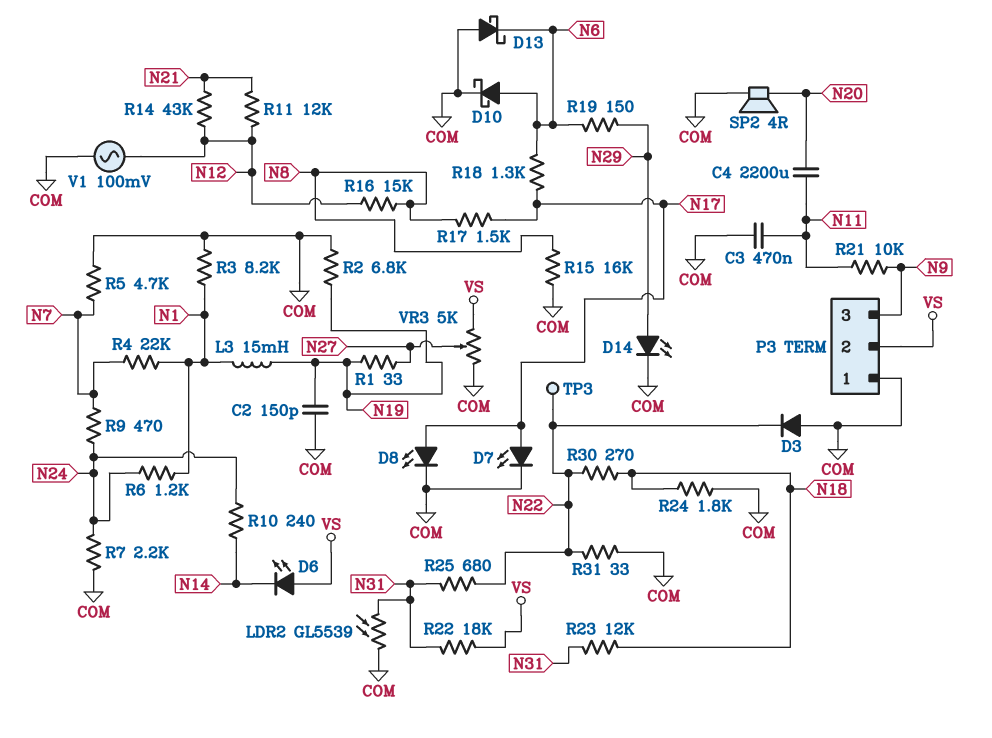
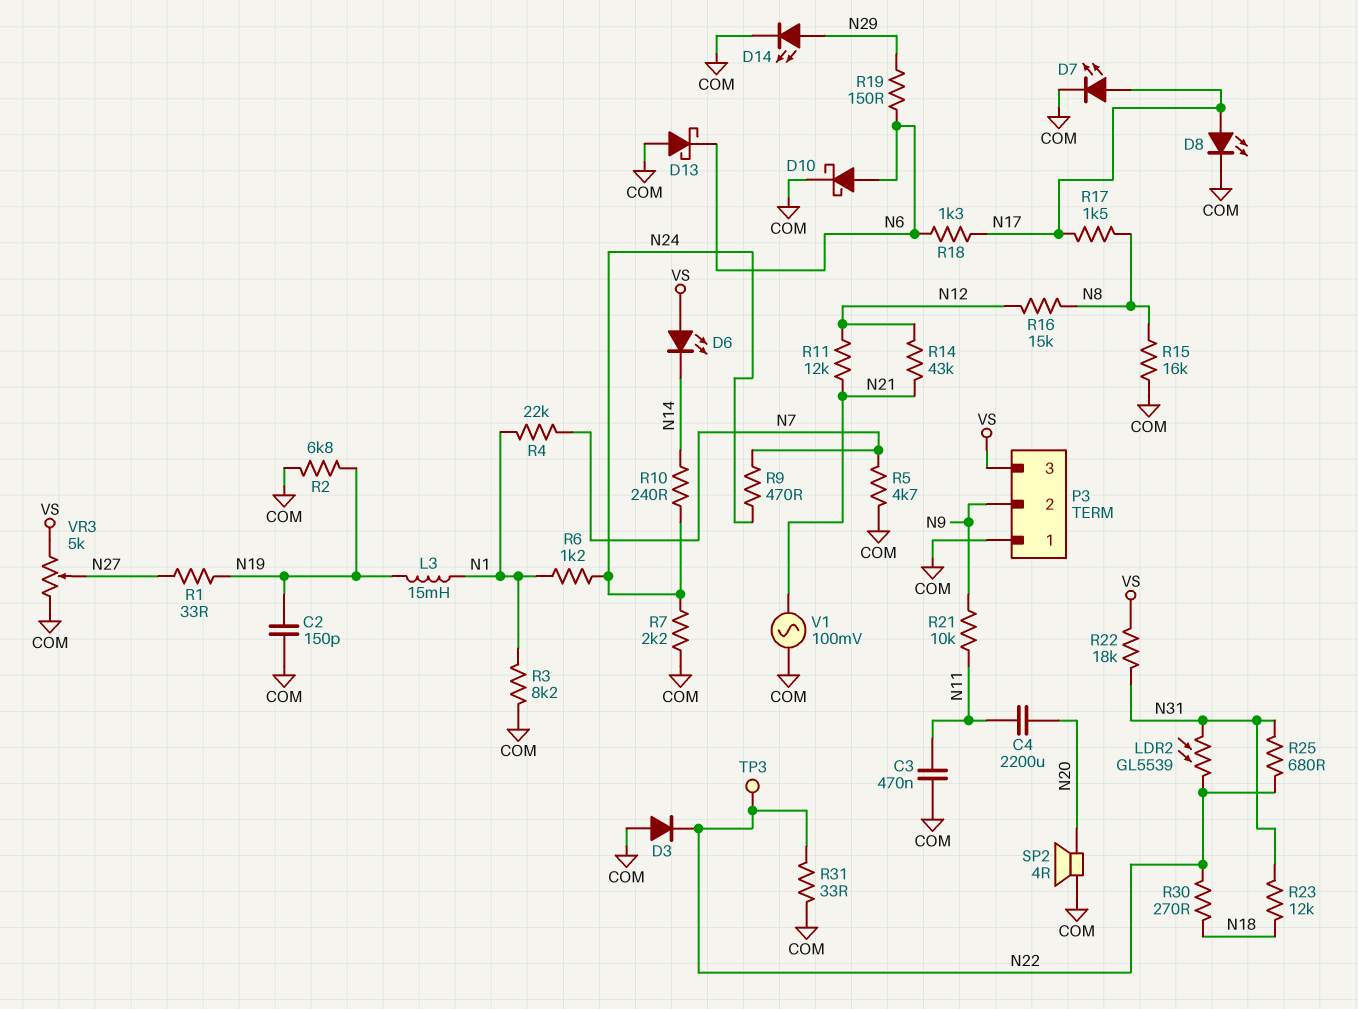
LDR2: GL5539 (COM, N31) -> GL5539 (N22, N31)
P3 pin 2: VS -> N9
P3 pin 3: N9 -> VS
R24: 1.8k (COM, N18) -> none
V1: AC 100mV (COM, N12) -> AC 100mV (COM, N21)

